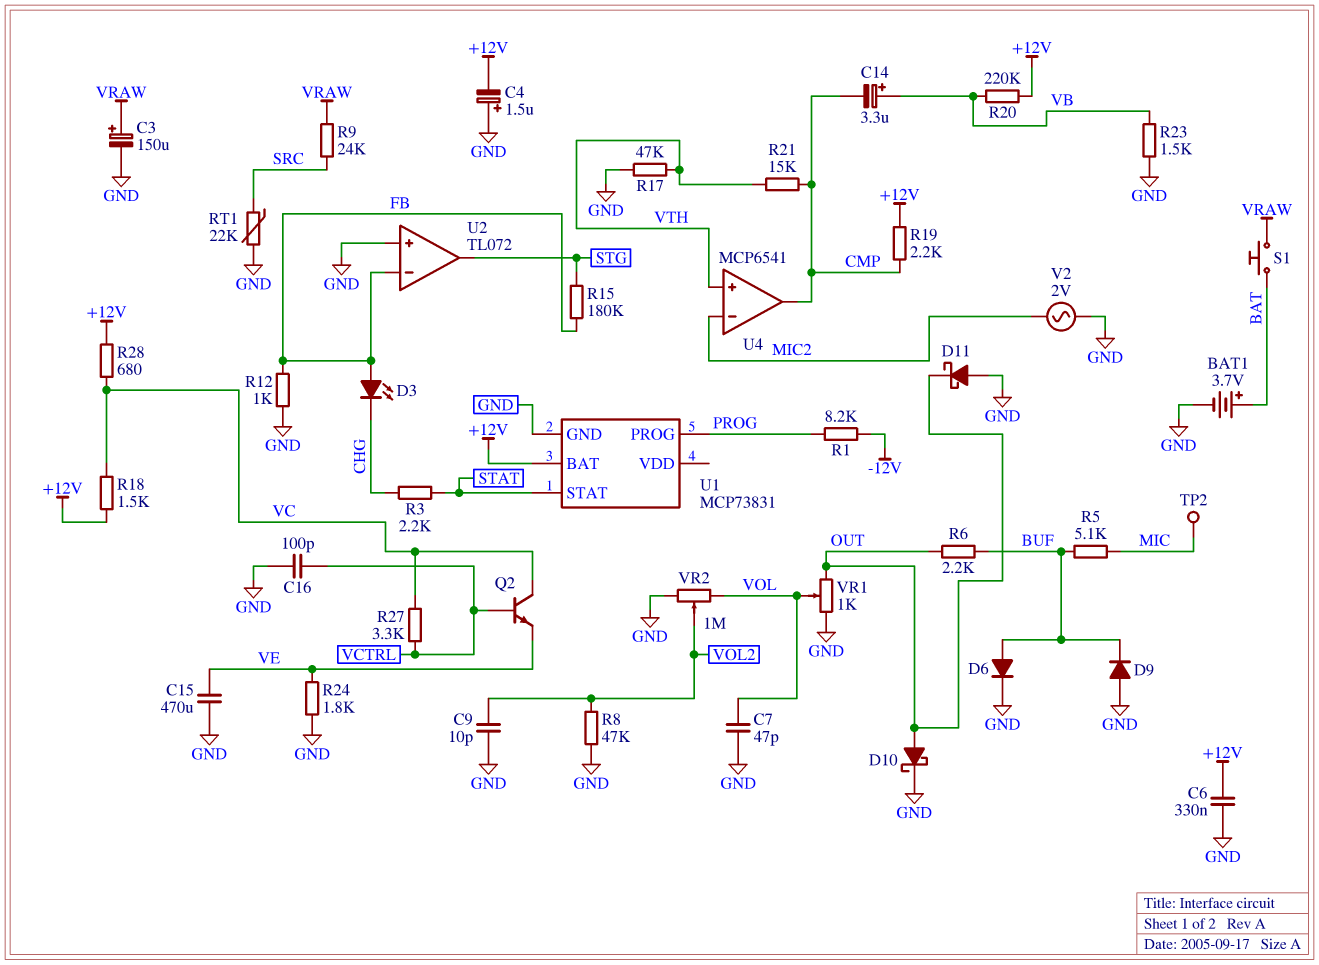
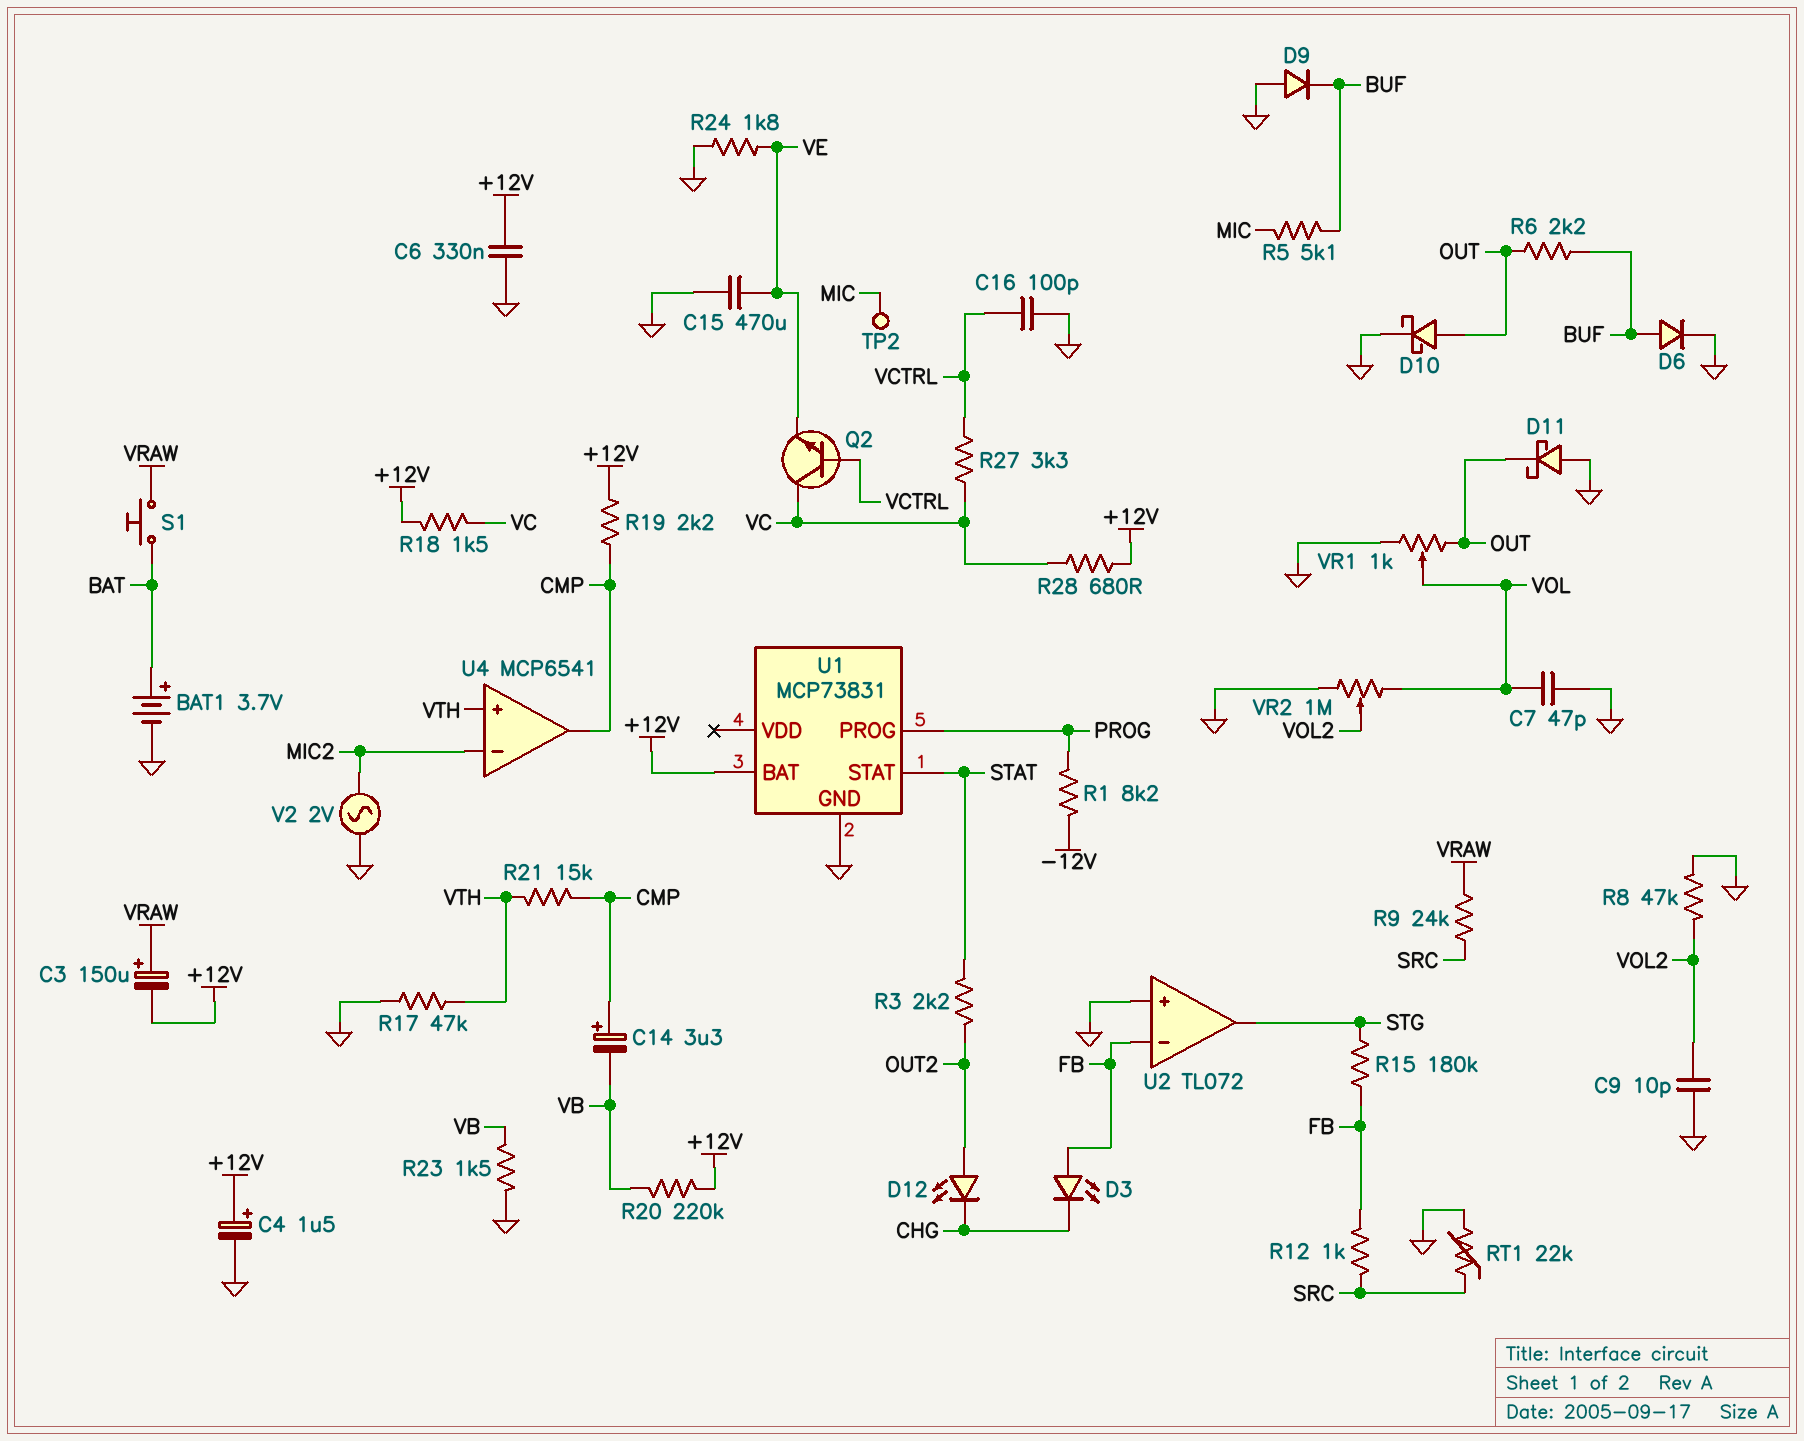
C3: 150uF (plus VRAW, minus GND) -> 150uF (plus VRAW, minus +12V)
C4: 1.5uF (plus GND, minus +12V) -> 1.5uF (plus +12V, minus GND)
C14: 3.3uF (plus VB, minus CMP) -> 3.3uF (plus CMP, minus VB)
D12: none -> LED (A OUT2, K CHG)
R3: 2.2k (CHG, STAT) -> 2.2k (OUT2, STAT)
R12: 1k (FB, GND) -> 1k (FB, SRC)

